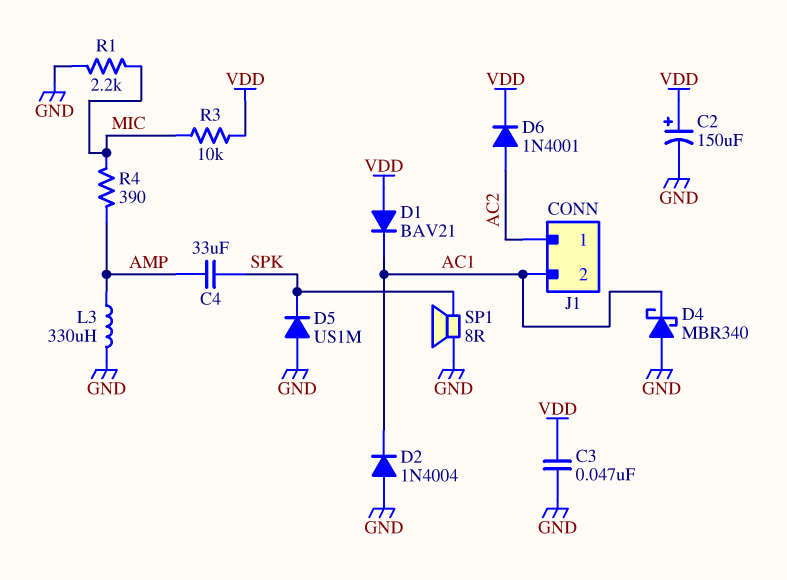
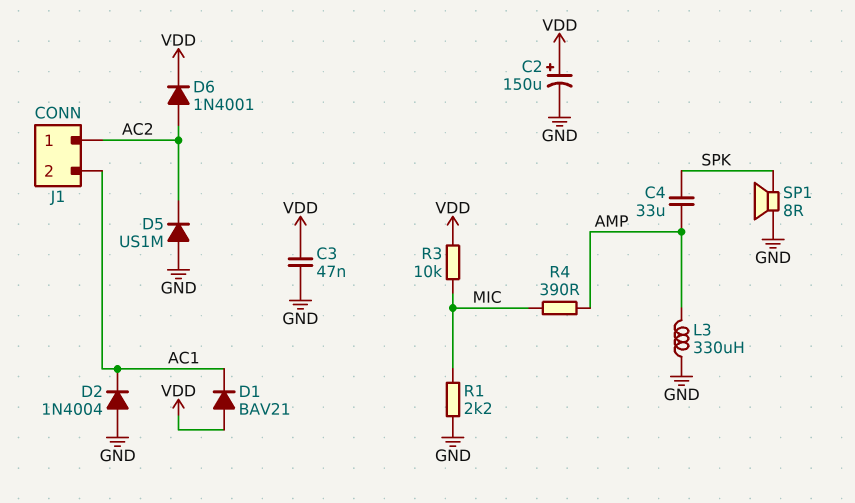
D4: schottky MBR340 (A GND, K AC1) -> none
D5: diode US1M (A GND, K SPK) -> diode US1M (A GND, K AC2)

